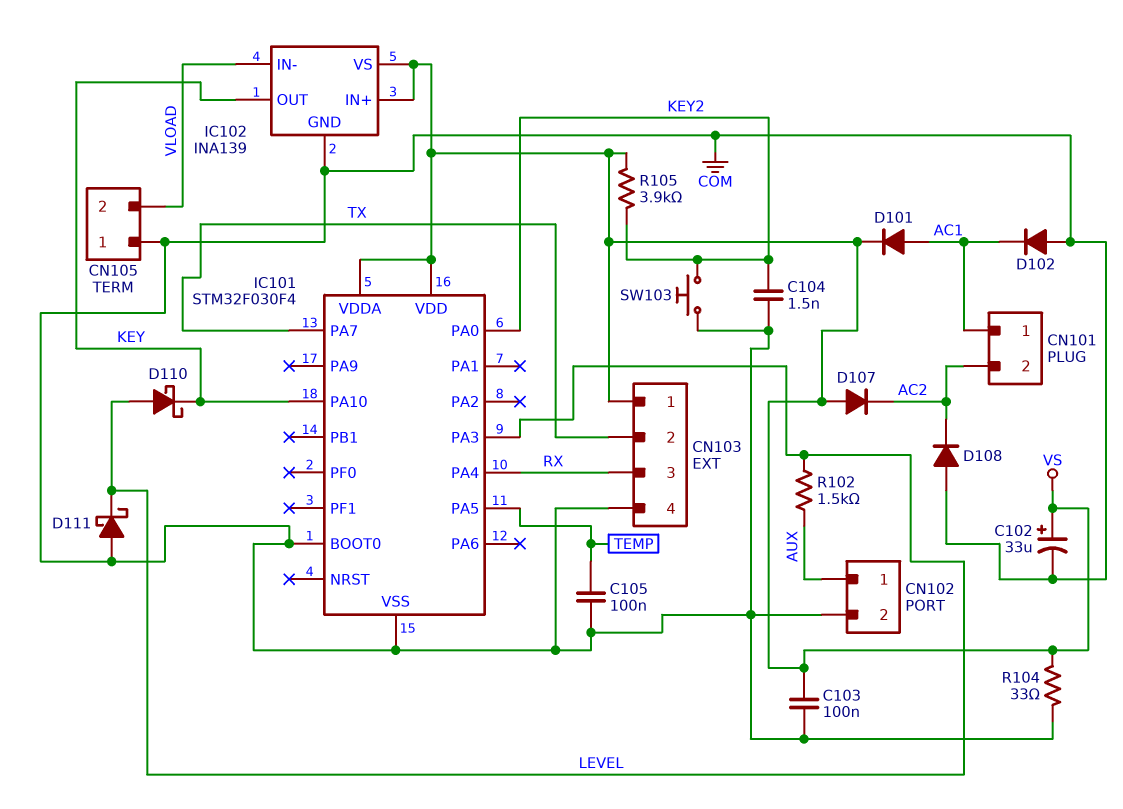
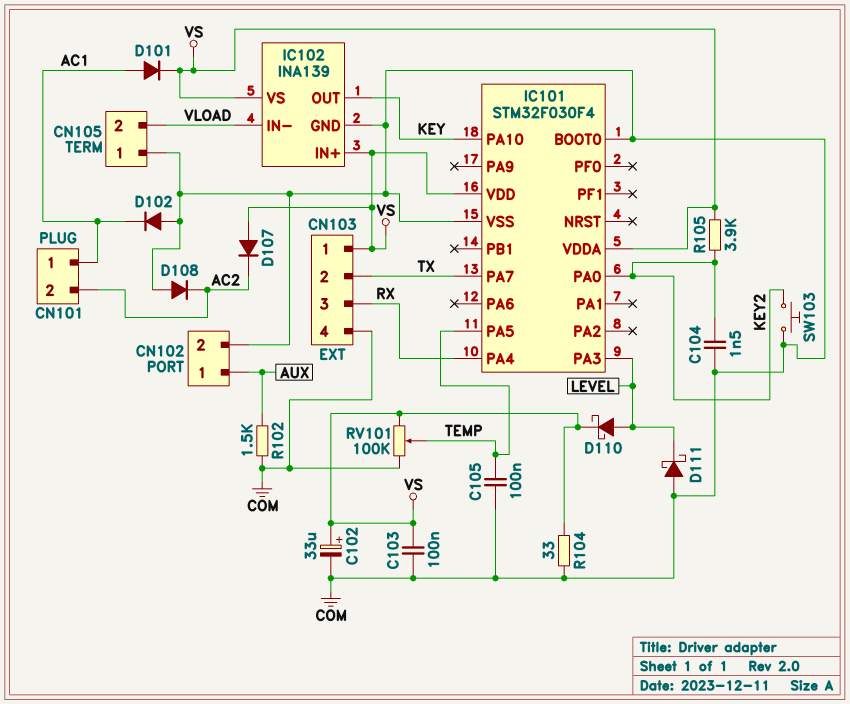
D110: schottky (A LEVEL, K KEY) -> schottky (A LEVEL, K VS)
R102: 1.5k (AUX, LEVEL) -> 1.5k (AUX, COM)
RV101: none -> 100k (COM, VS, wiper TEMP)

